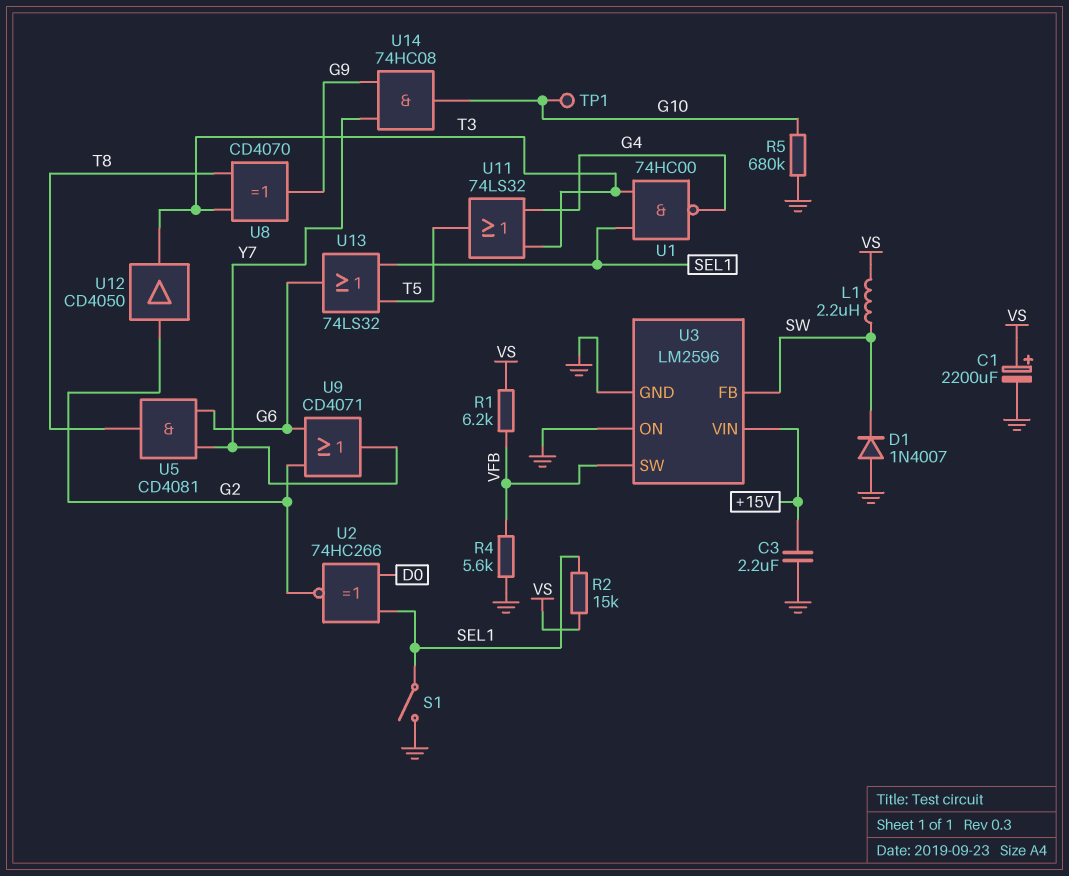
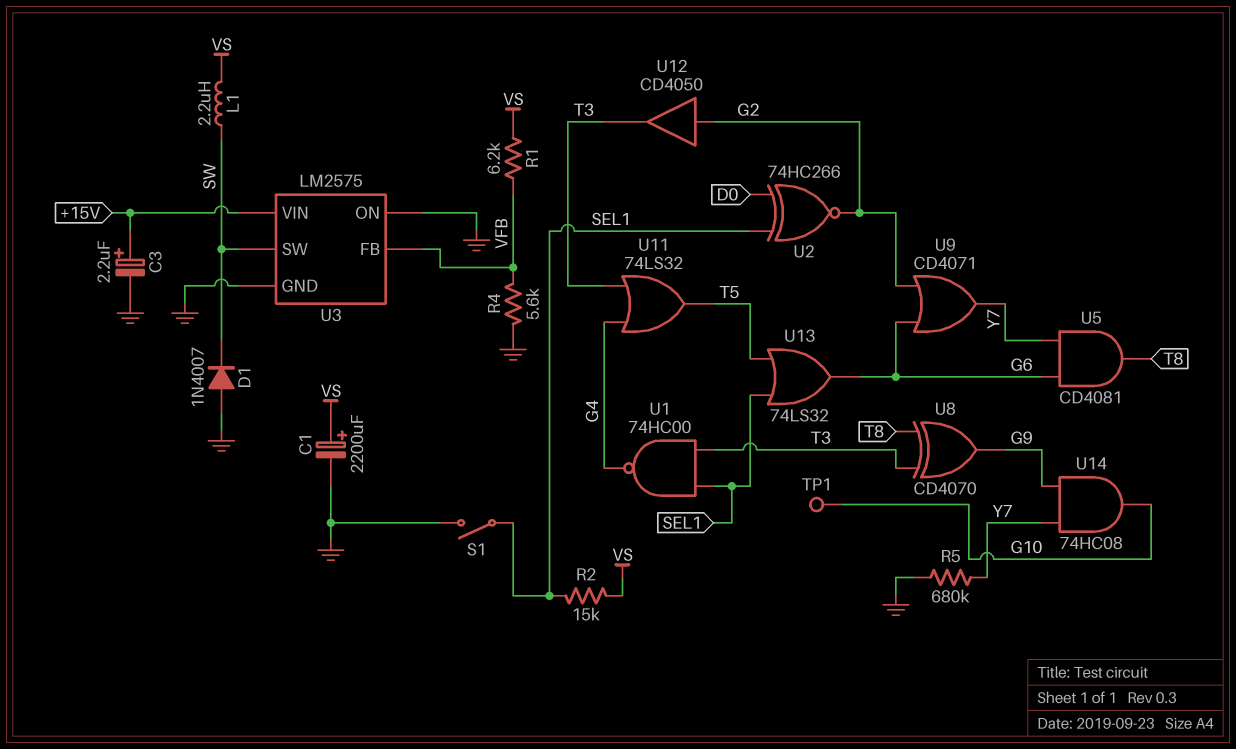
C3: 2.2uF (+15V, GND) -> 2.2uF (plus +15V, minus GND)
R5: 680k (G10, GND) -> 680k (GND, Y7)
U3: LM2596 -> LM2575
U3 pin FB: SW -> VFB
U3 pin SW: VFB -> SW

